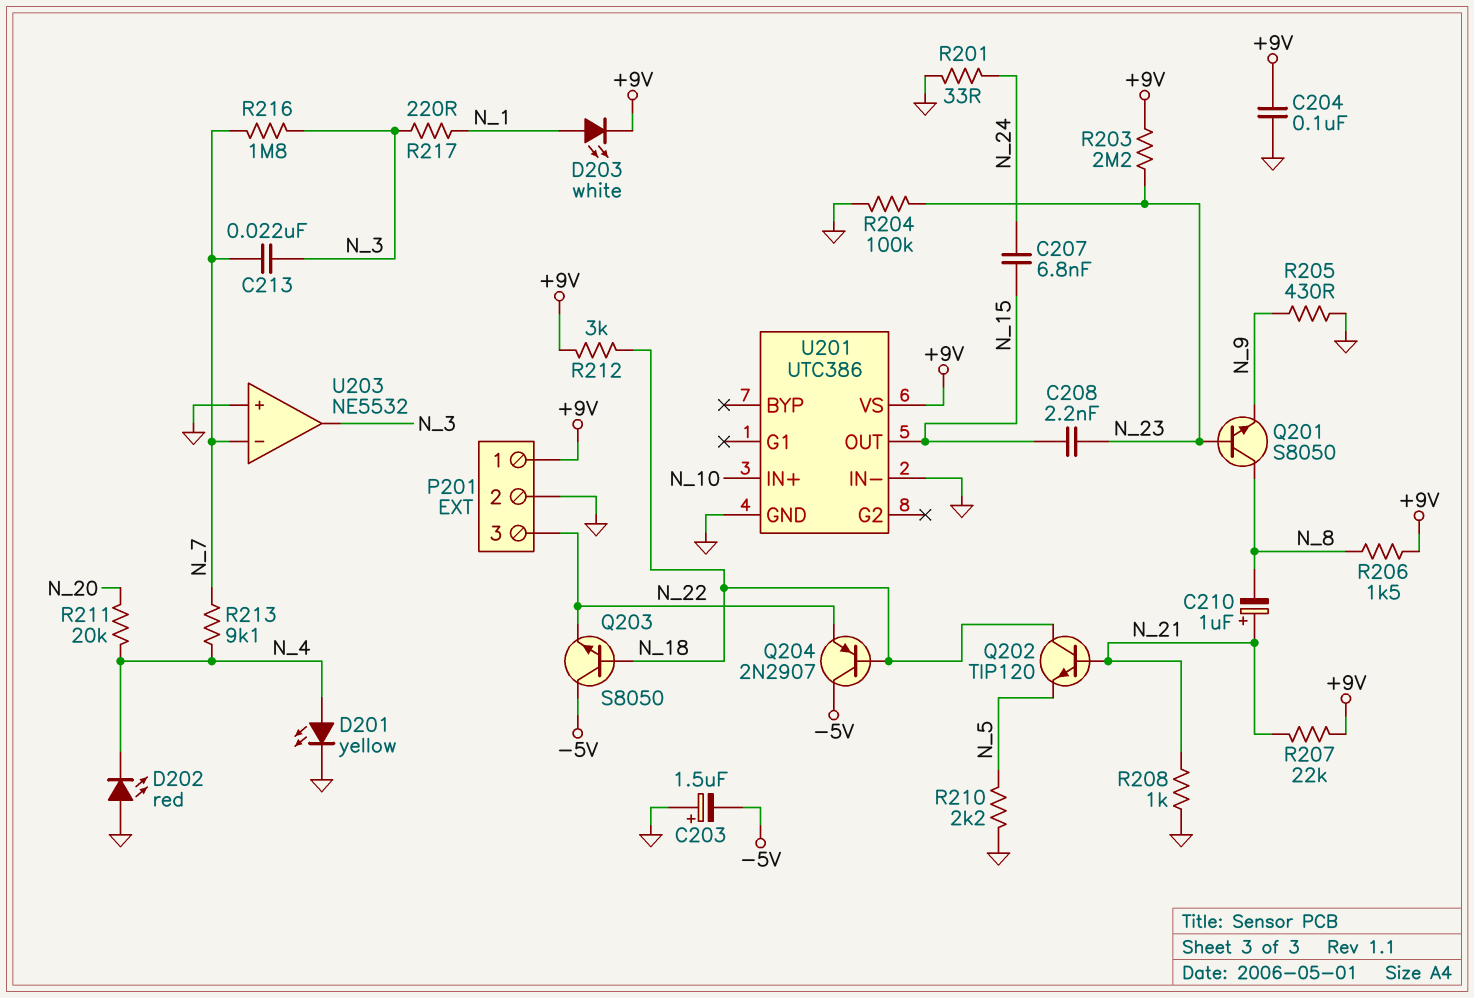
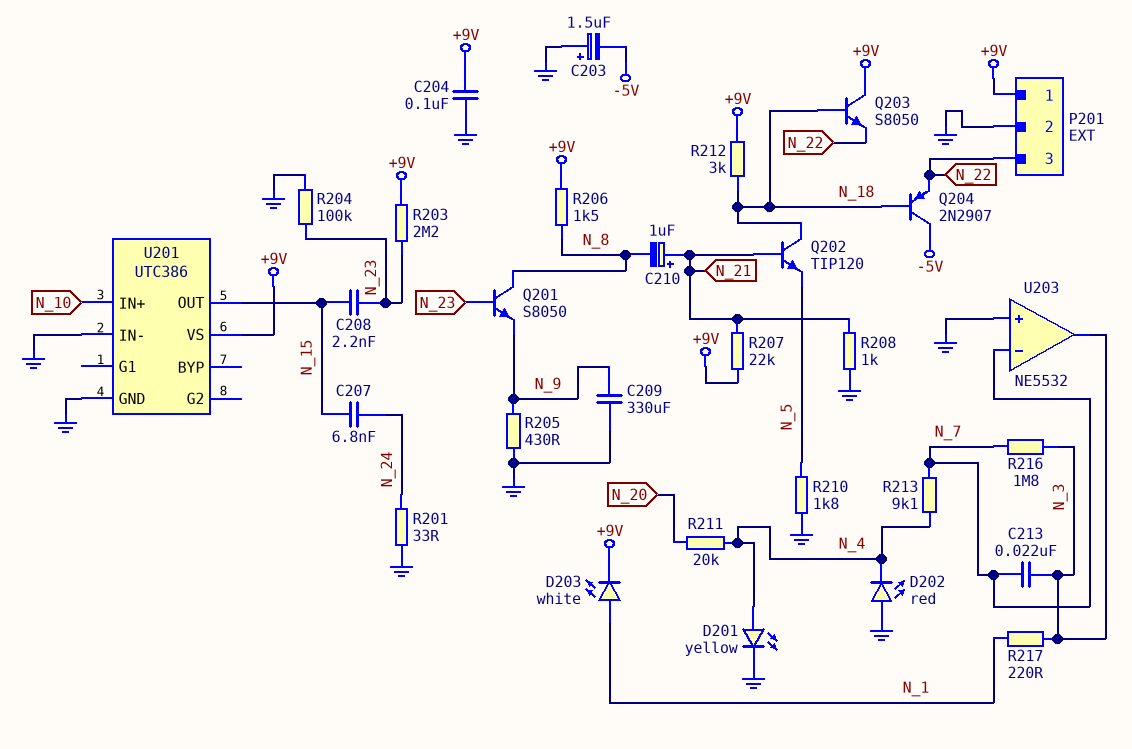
C209: none -> 330uF (GND, N_9)
Q203: NPN S8050 (B N_18, C -5V, E N_22) -> NPN S8050 (B N_18, C +9V, E N_22)
R210: 2.2k (GND, N_5) -> 1.8k (GND, N_5)

